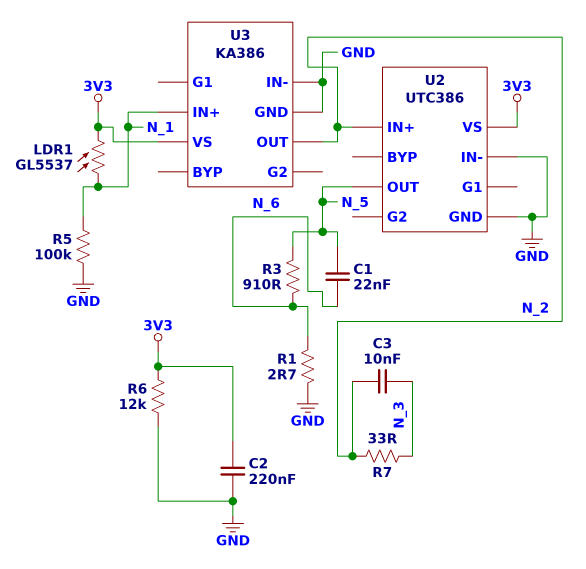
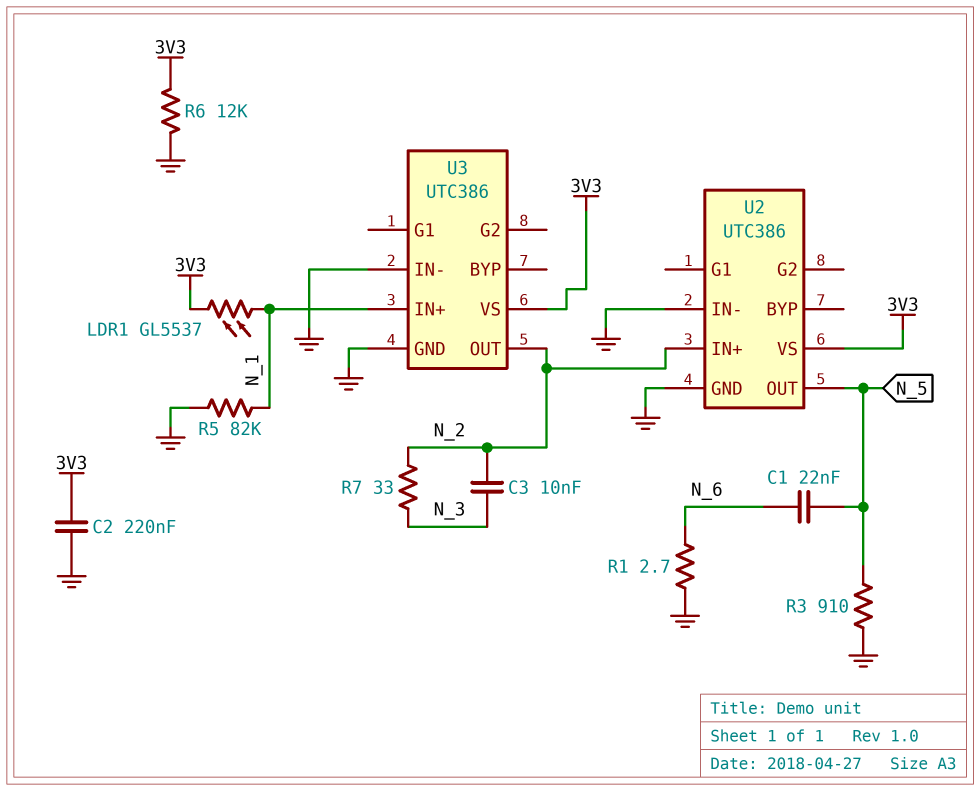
R3: 910 (N_5, N_6) -> 910 (GND, N_5)
R5: 100k (GND, N_1) -> 82k (GND, N_1)
U3: KA386 -> UTC386

